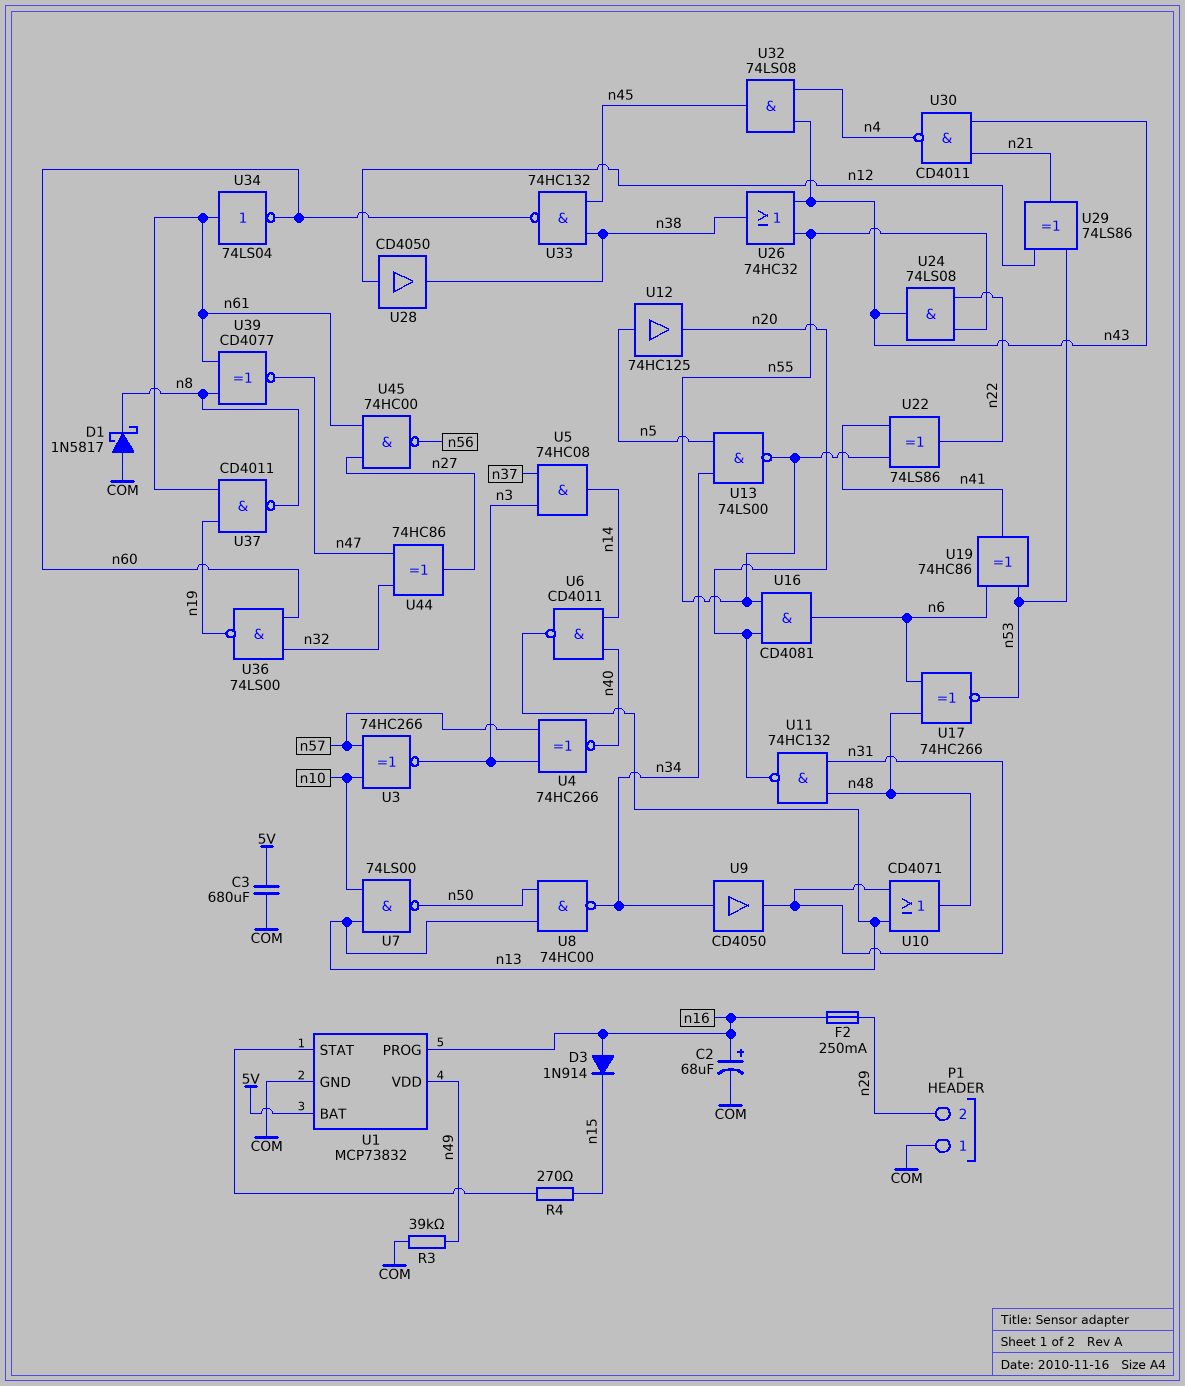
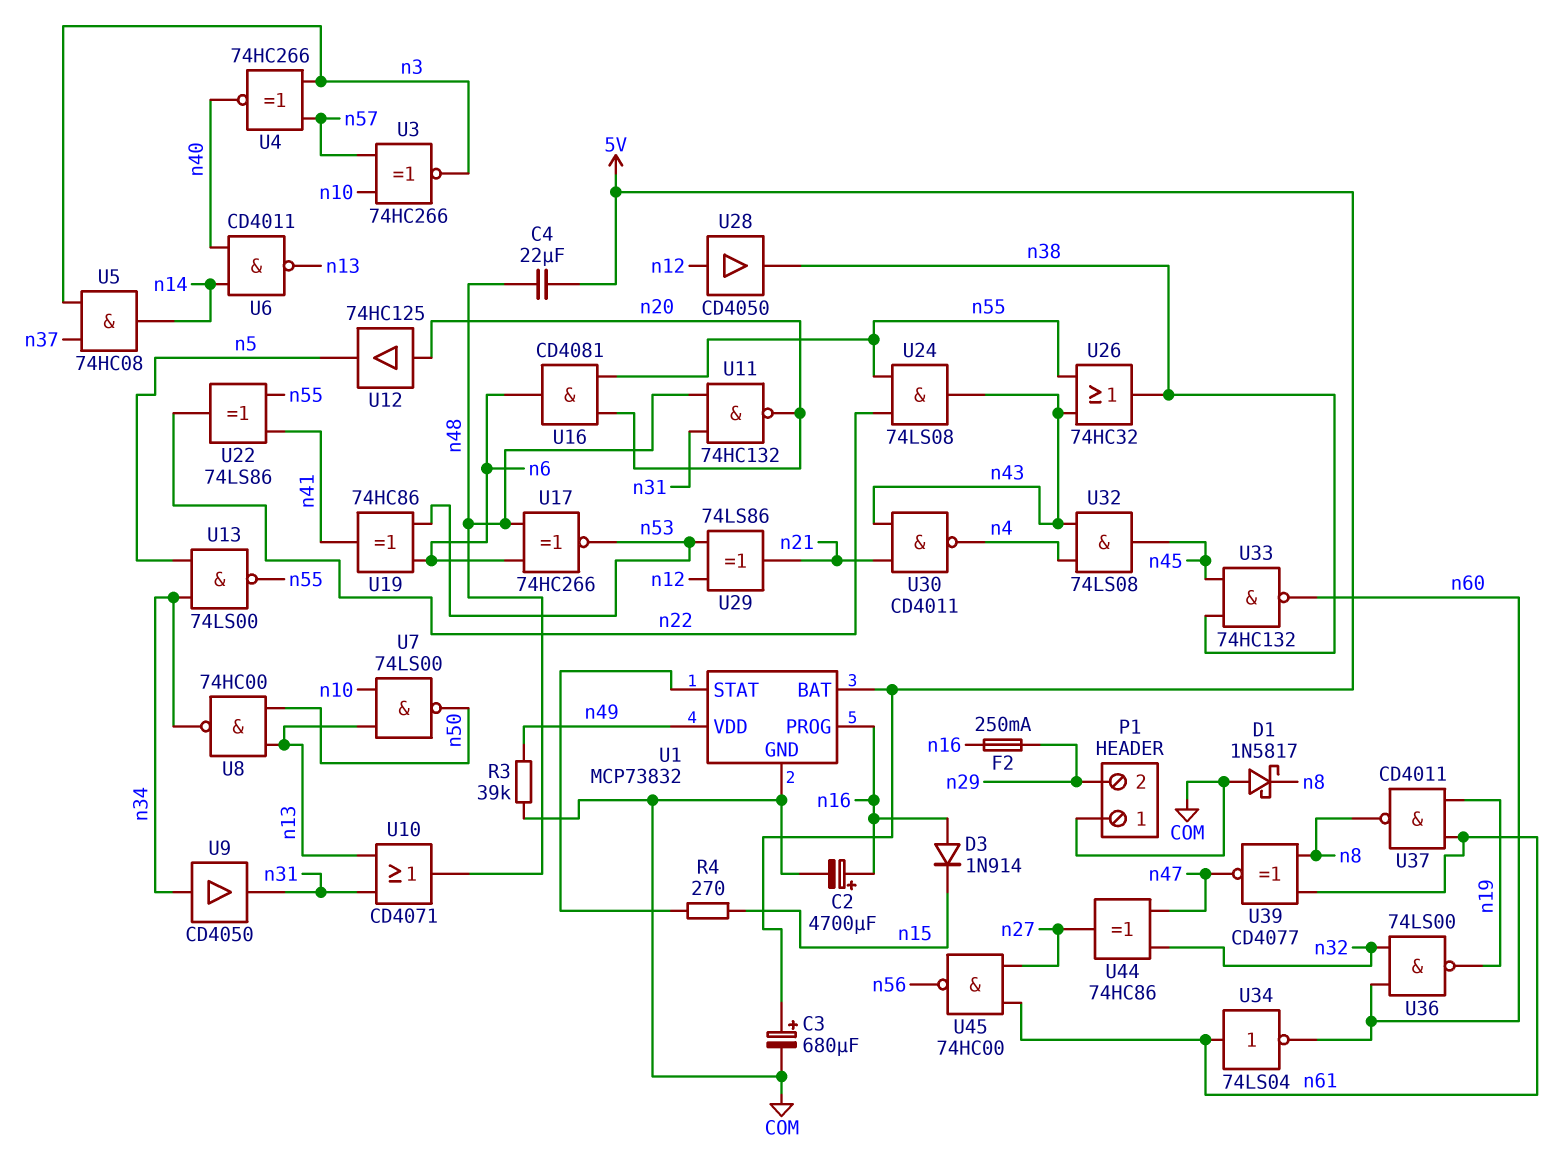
C2: 68uF (plus n16, minus COM) -> 4700uF (plus n16, minus COM)
C3: 680uF (5V, COM) -> 680uF (plus 5V, minus COM)
C4: none -> 22uF (5V, n48)
U12: buffer 74HC125 (in n5, out n20) -> buffer 74HC125 (in n20, out n5)

